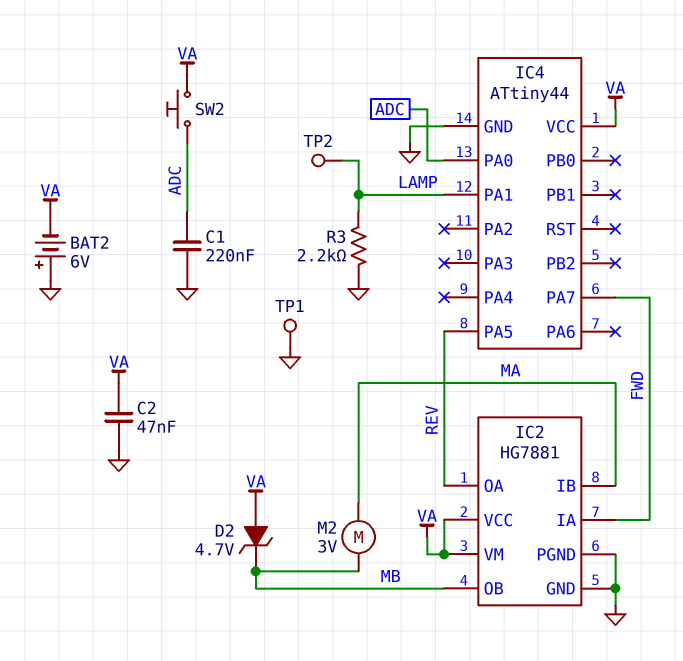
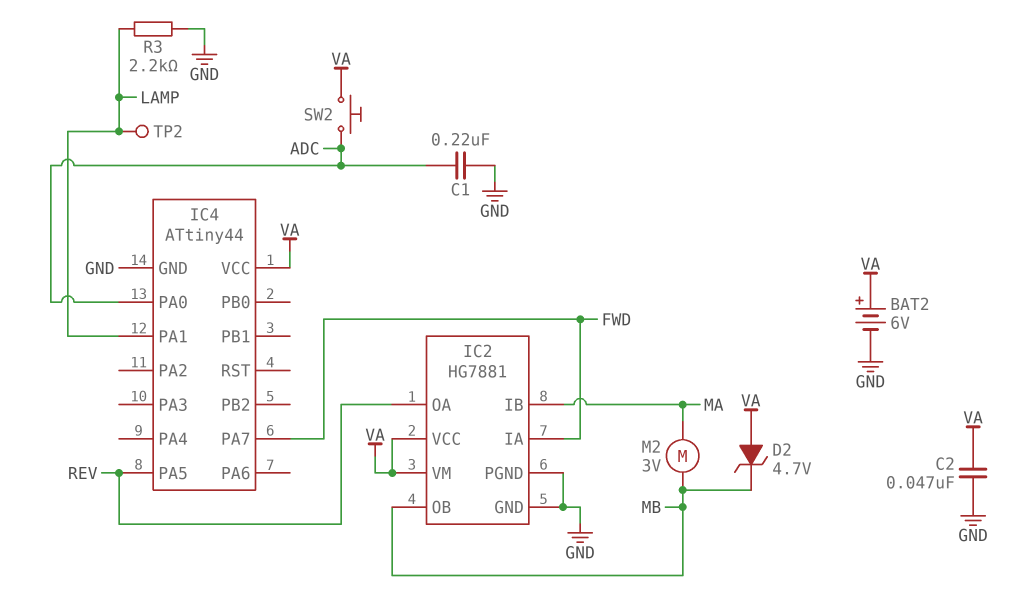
BAT2: 6V (plus GND, minus VA) -> 6V (plus VA, minus GND)
TP1: test point (GND) -> none

